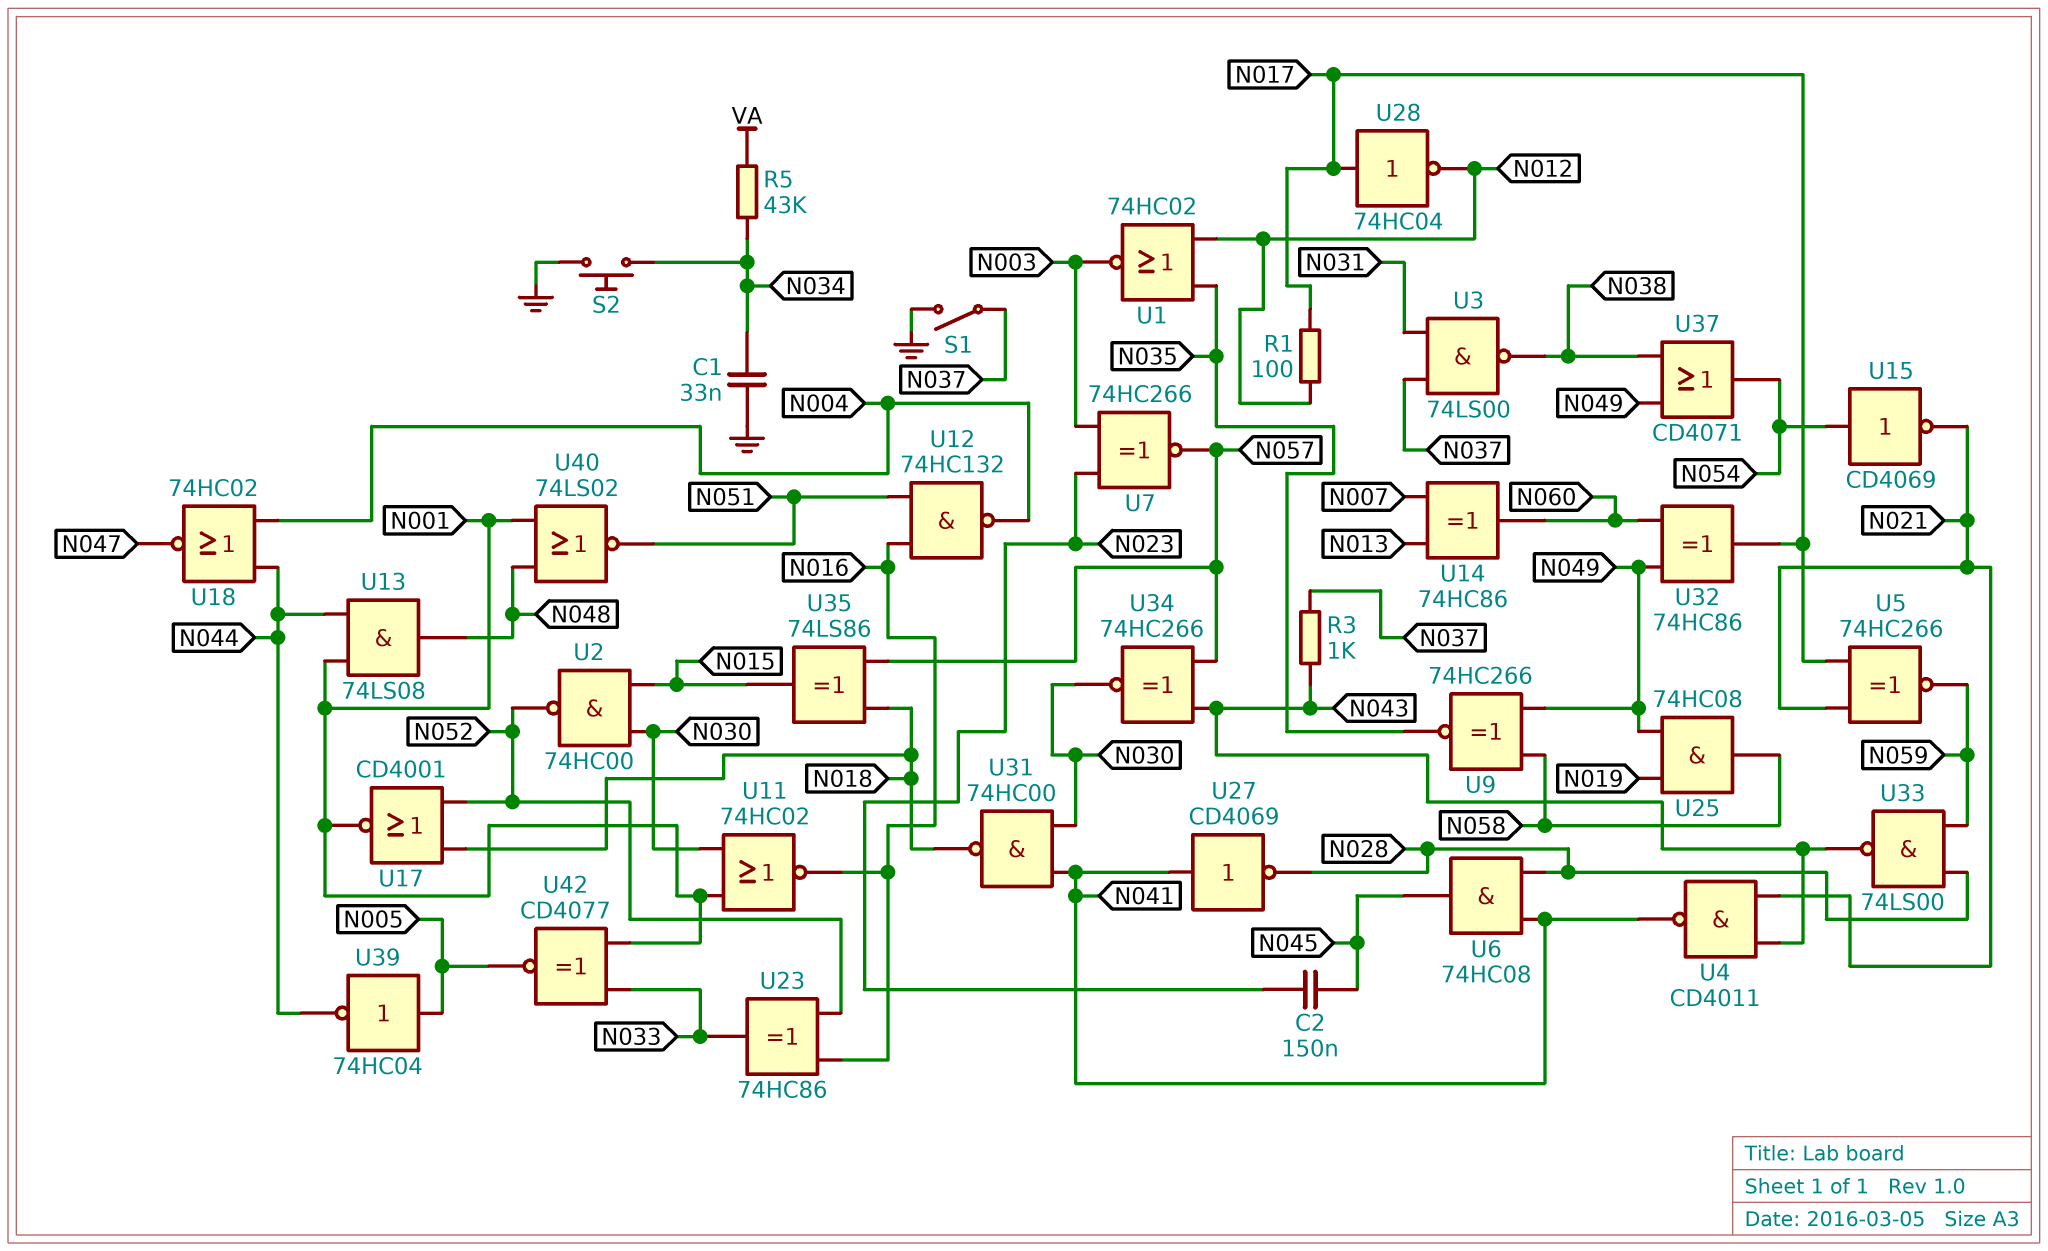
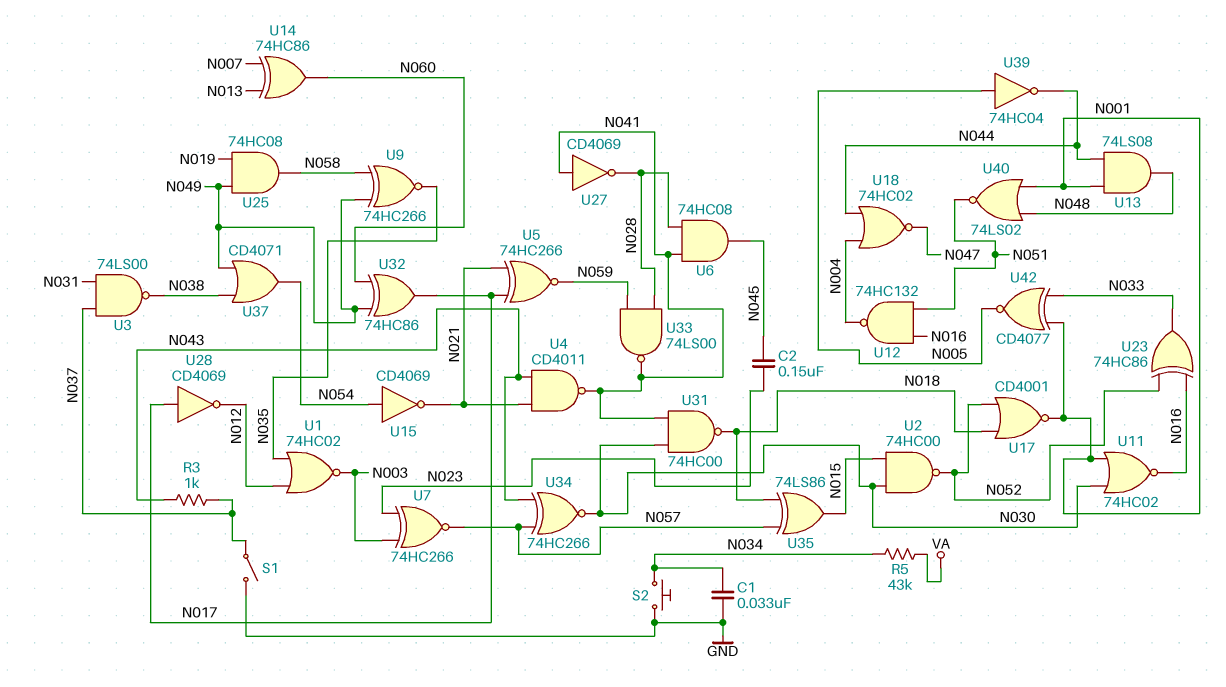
R1: 100 (N012, N017) -> none
U28: NOT 74HC04 (in N017, out N012) -> NOT CD4069 (in N017, out N012)
U33: NAND 74LS00 (in N028, in N059, out N043) -> NAND 74LS00 (in N028, in N059, out N041)

